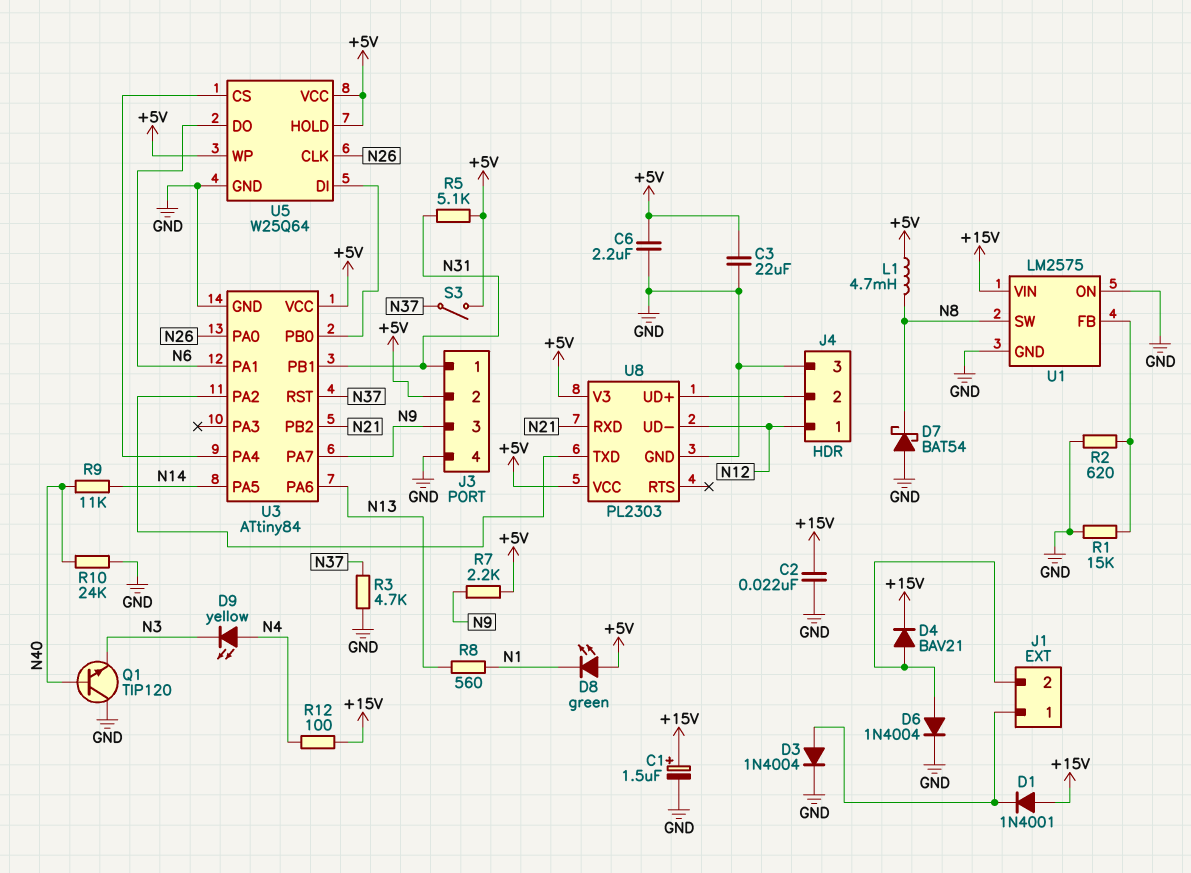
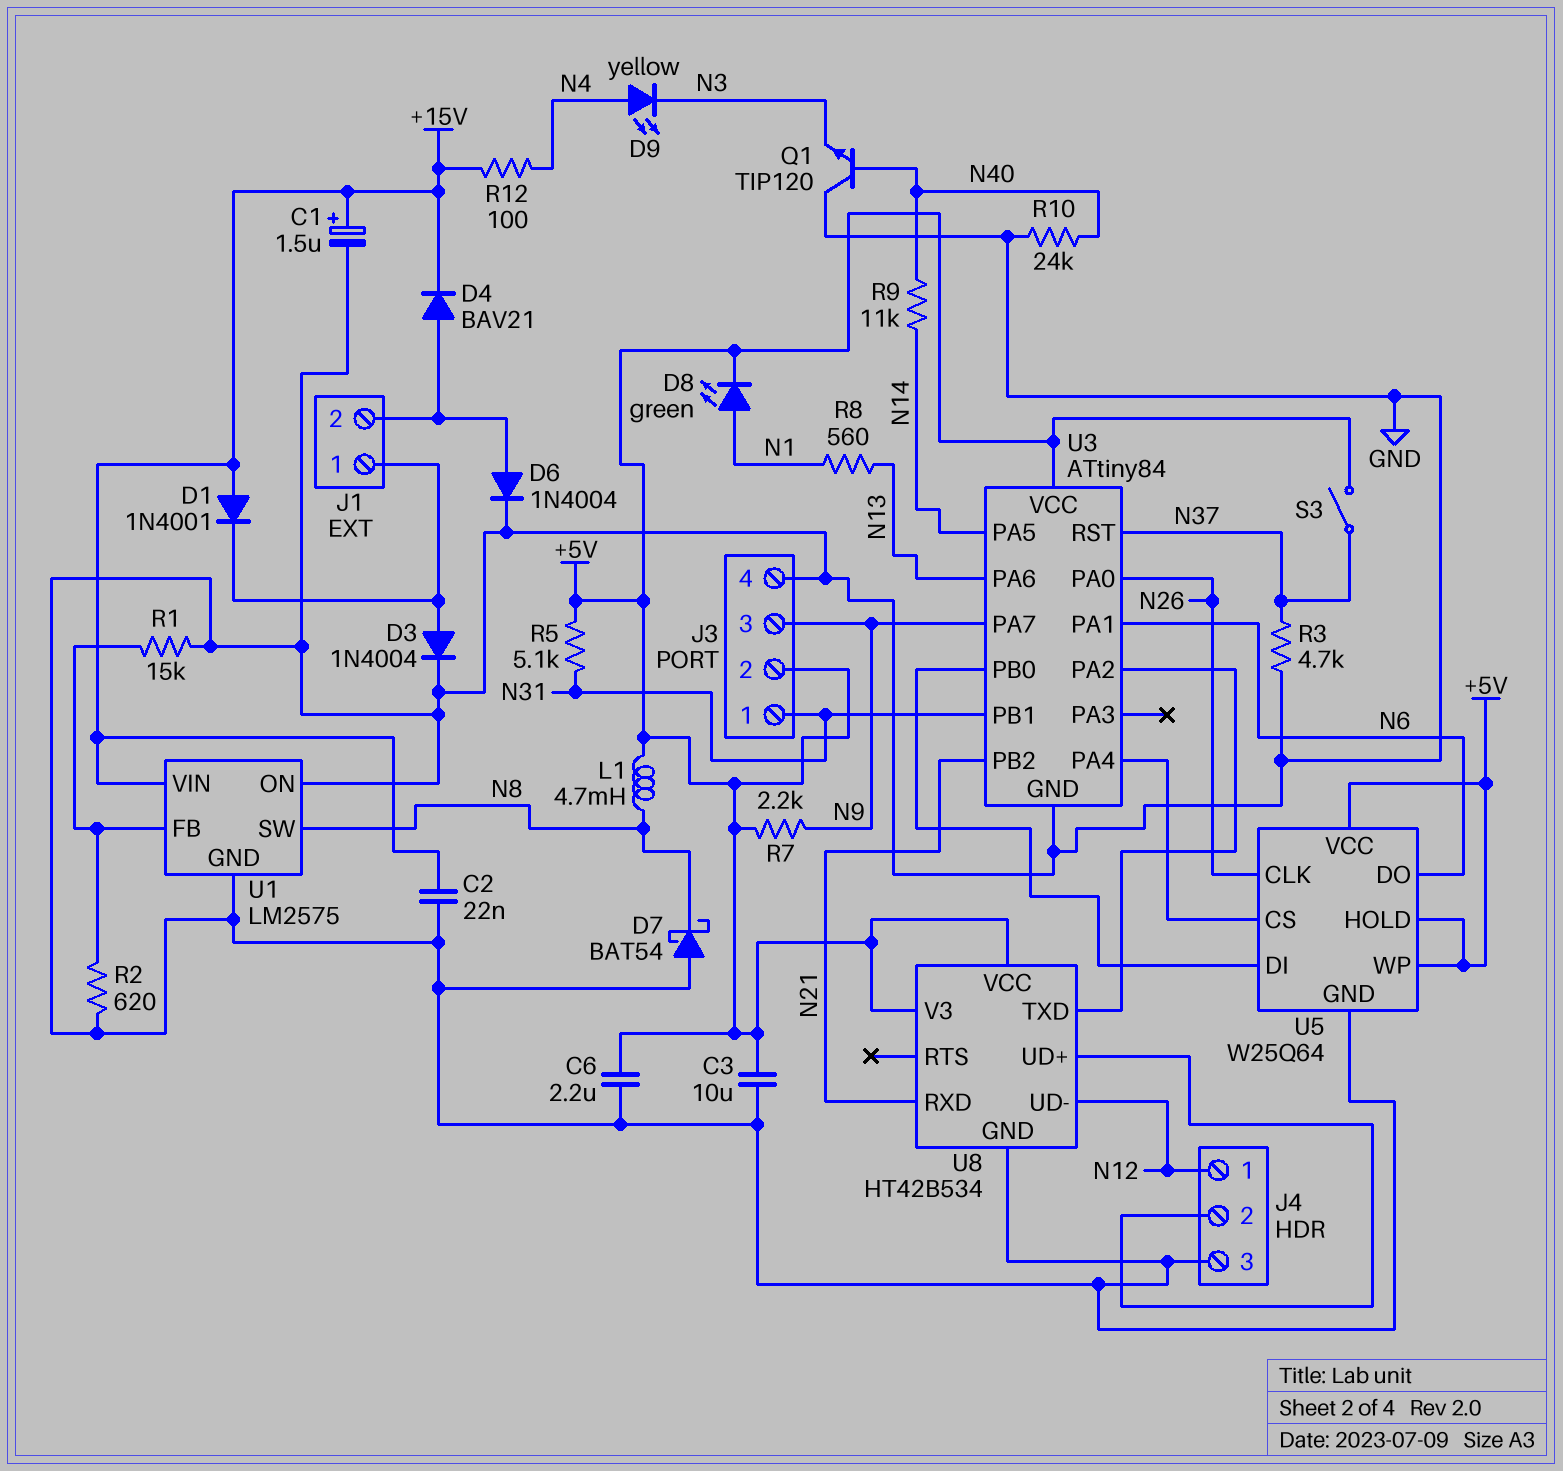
C3: 22uF (+5V, GND) -> 10uF (+5V, GND)
D8: LED green (A +5V, K N1) -> LED green (A N1, K +5V)
U8: PL2303 -> HT42B534

